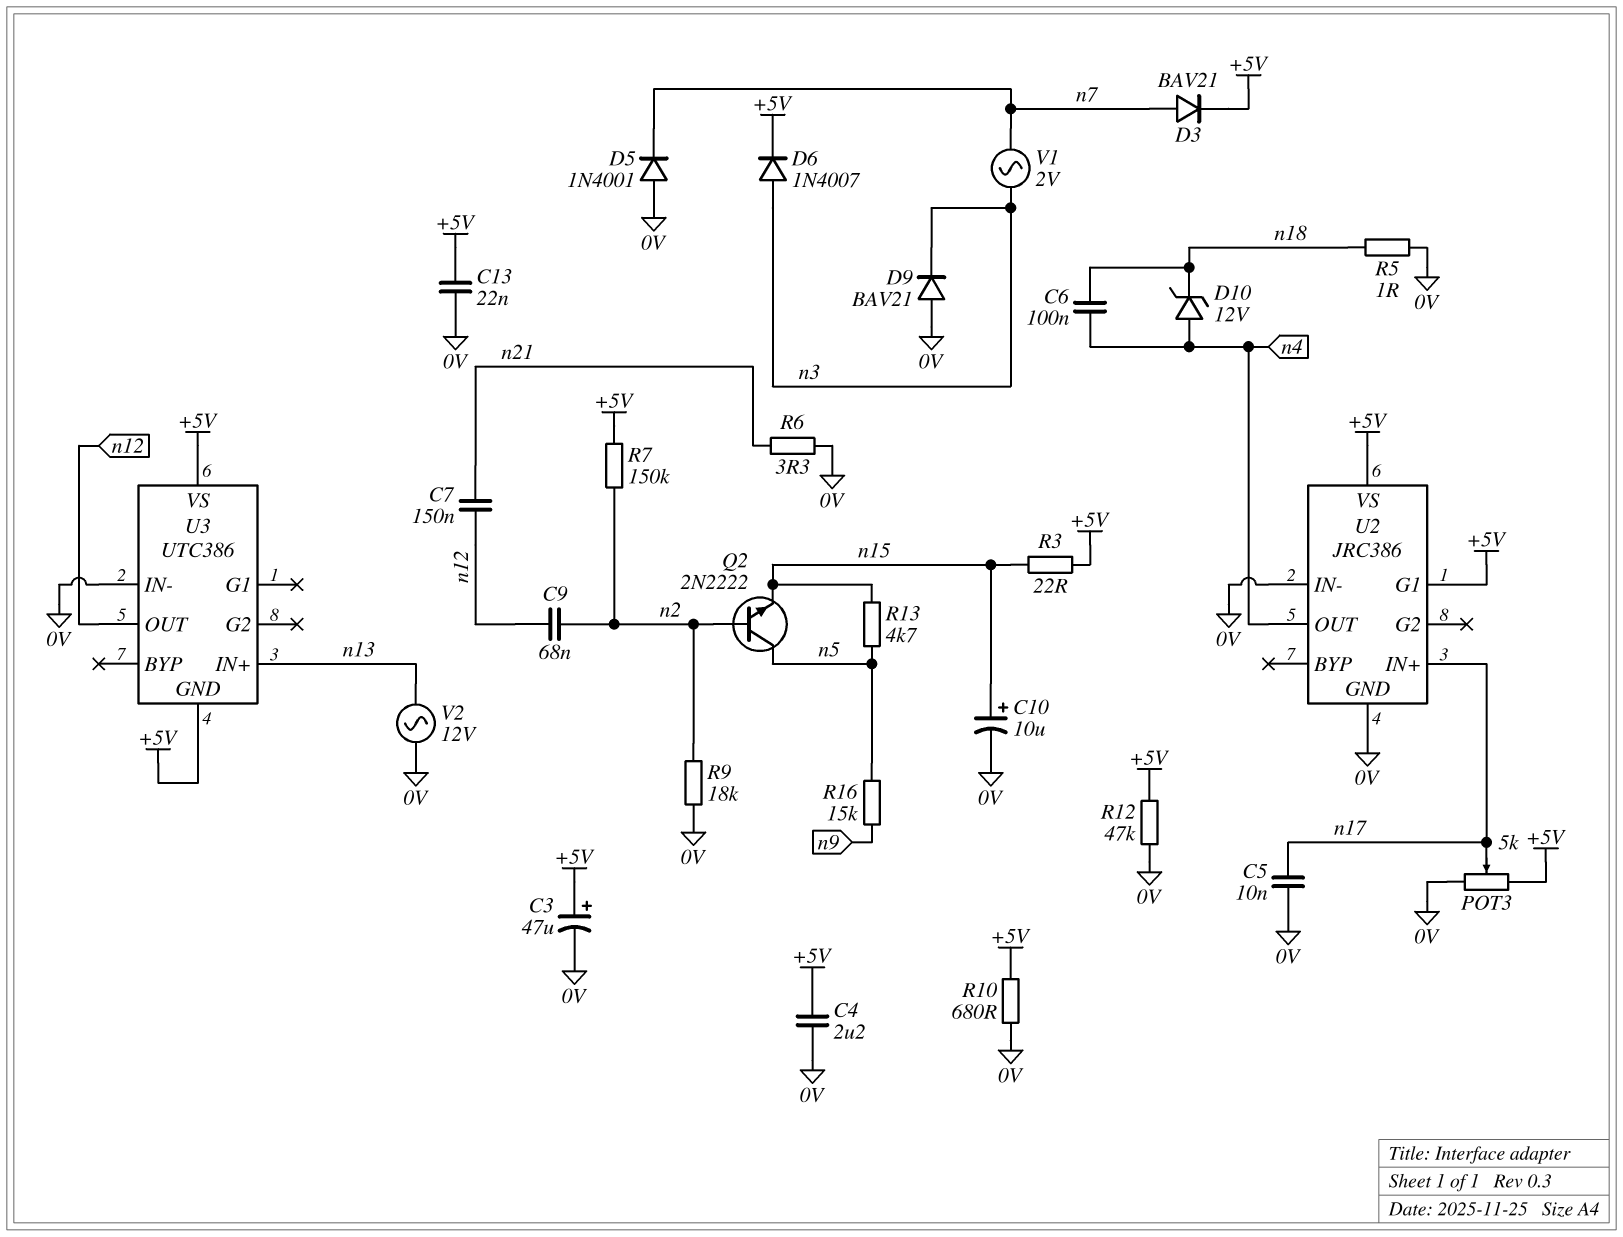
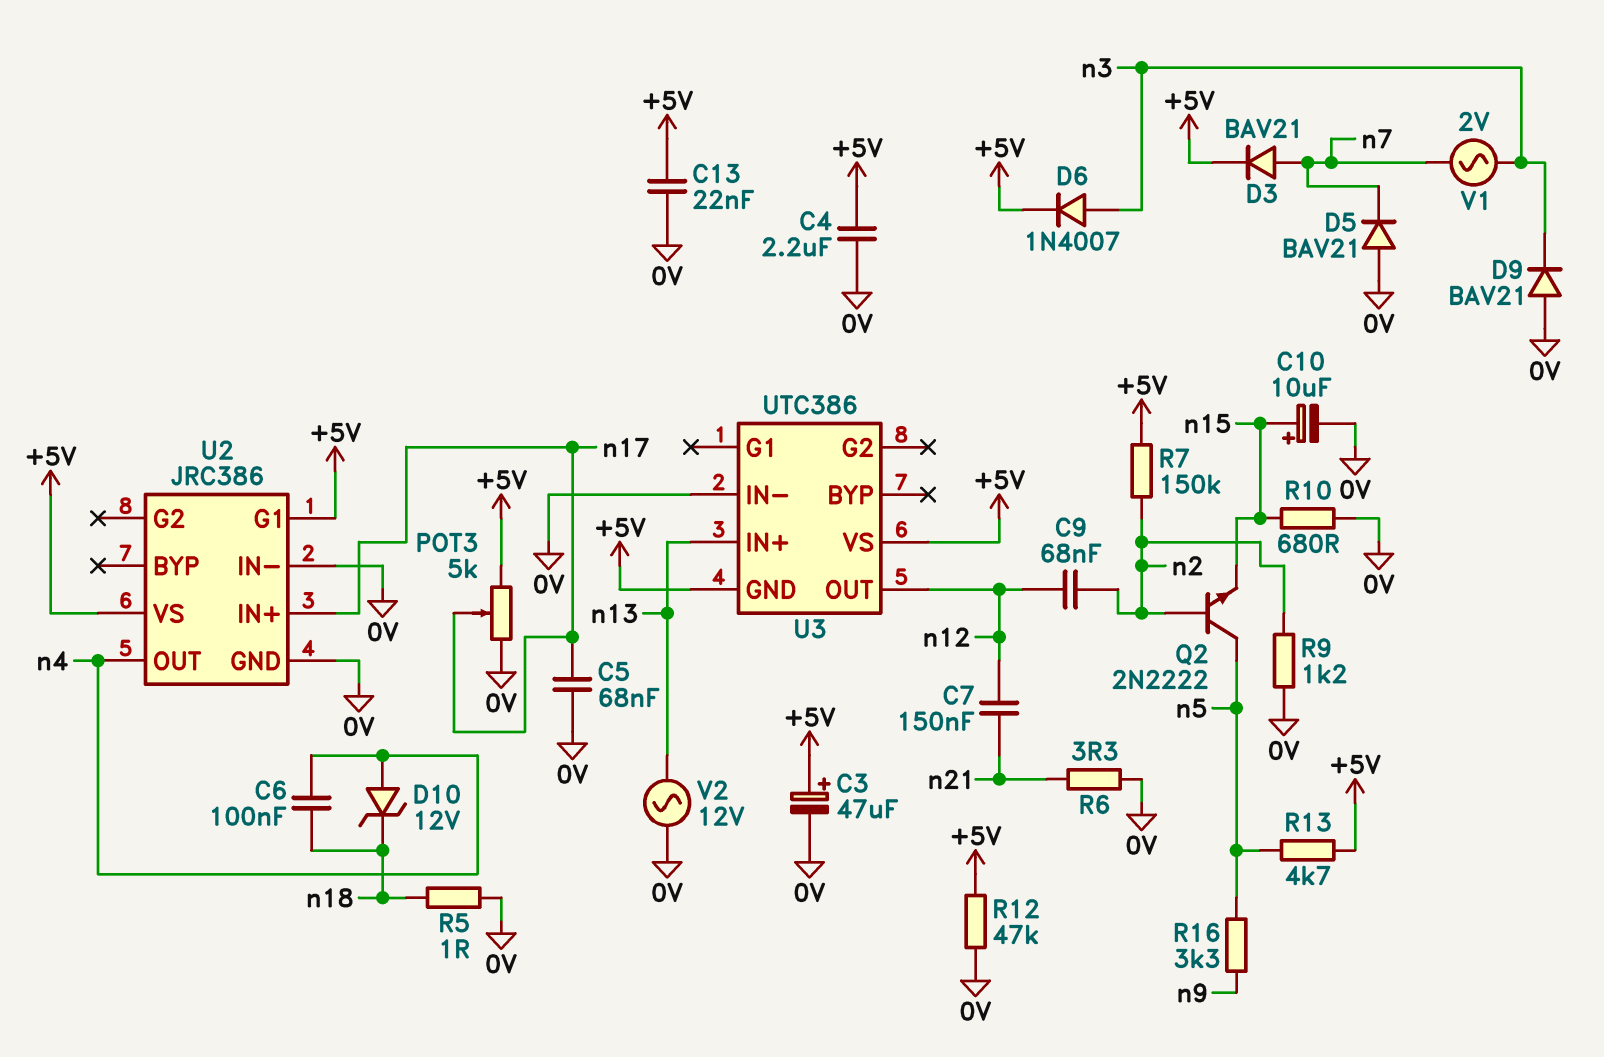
C5: 10nF (0V, n17) -> 68nF (0V, n17)
D5: diode 1N4001 (A 0V, K n7) -> diode BAV21 (A 0V, K n7)
R3: 22 (+5V, n15) -> none
R9: 18k (0V, n2) -> 1.2k (0V, n2)
R10: 680 (+5V, 0V) -> 680 (0V, n15)
R13: 4.7k (n5, n15) -> 4.7k (+5V, n5)
R16: 15k (n5, n9) -> 3.3k (n5, n9)

